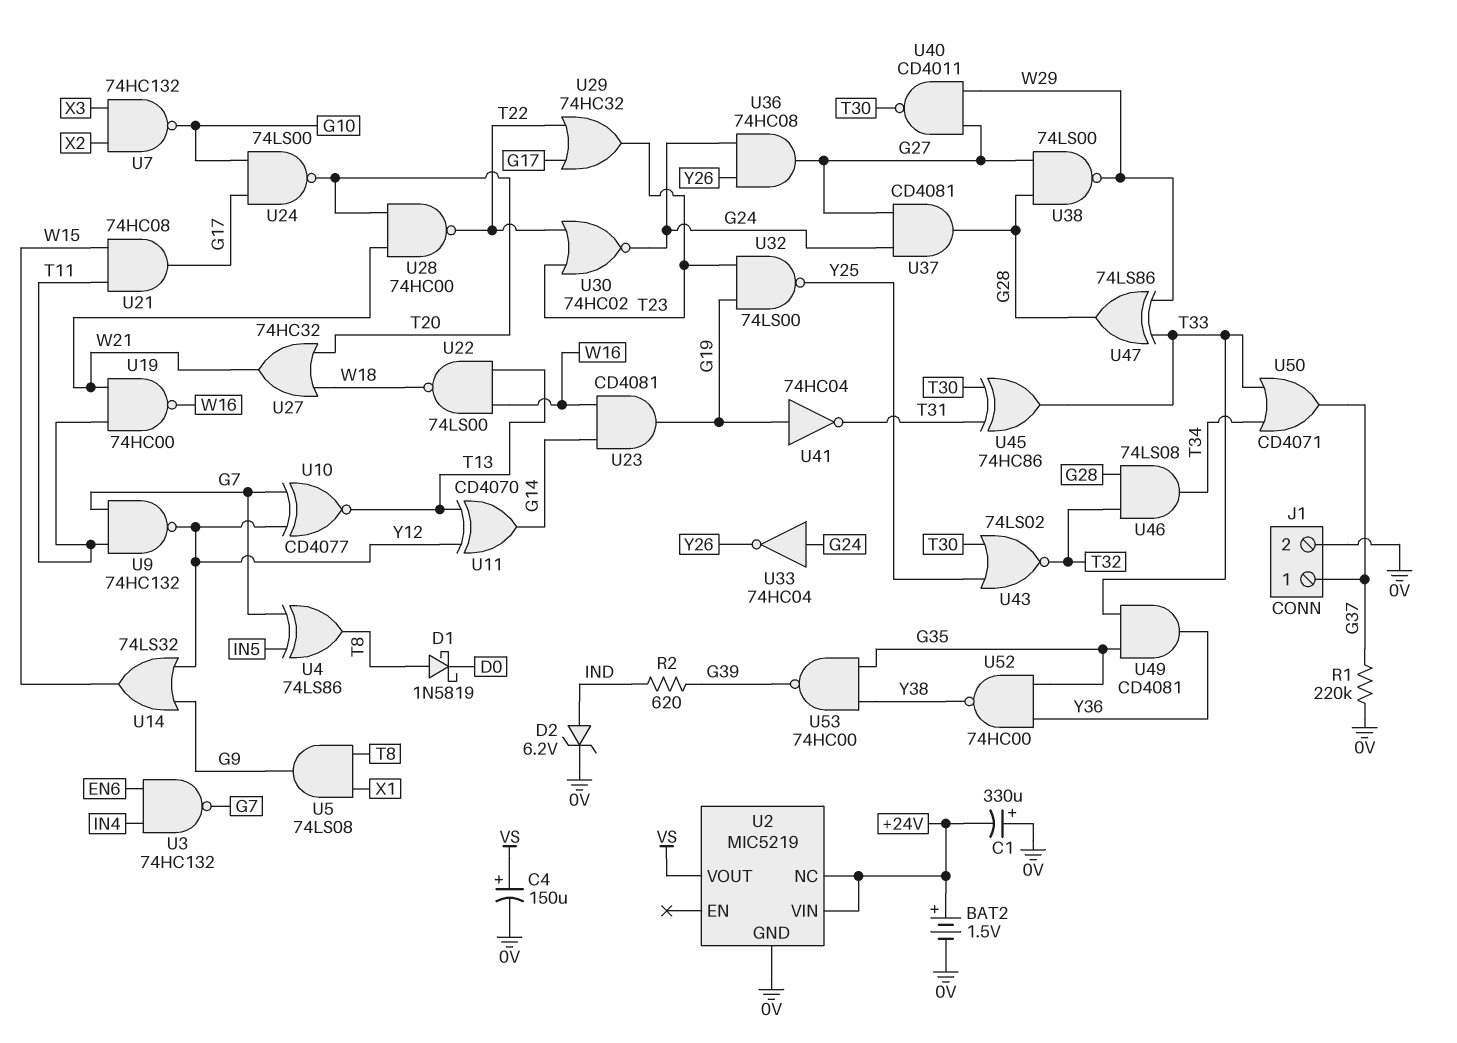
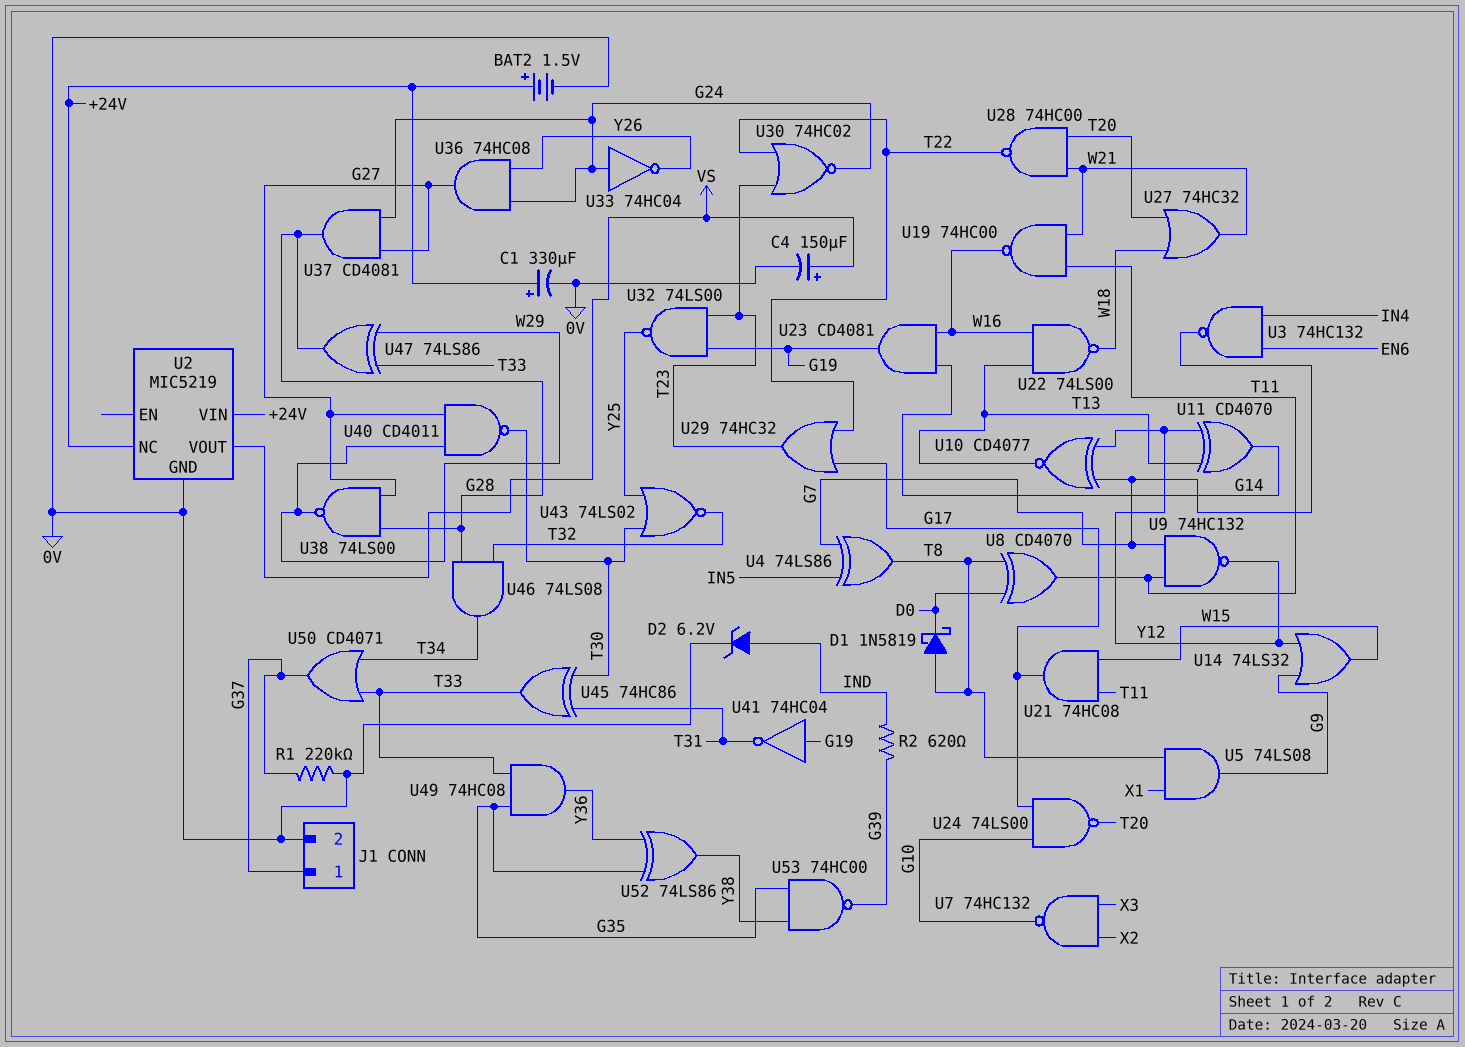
C1: 330uF (plus 0V, minus +24V) -> 330uF (plus +24V, minus 0V)
U8: none -> XOR CD4070 (in D0, in T8, out T11)
U49: AND CD4081 (in G35, in T33, out Y36) -> AND 74HC08 (in G35, in T33, out Y36)
U52: NAND 74HC00 (in G35, in Y36, out Y38) -> XOR 74LS86 (in G35, in Y36, out Y38)

